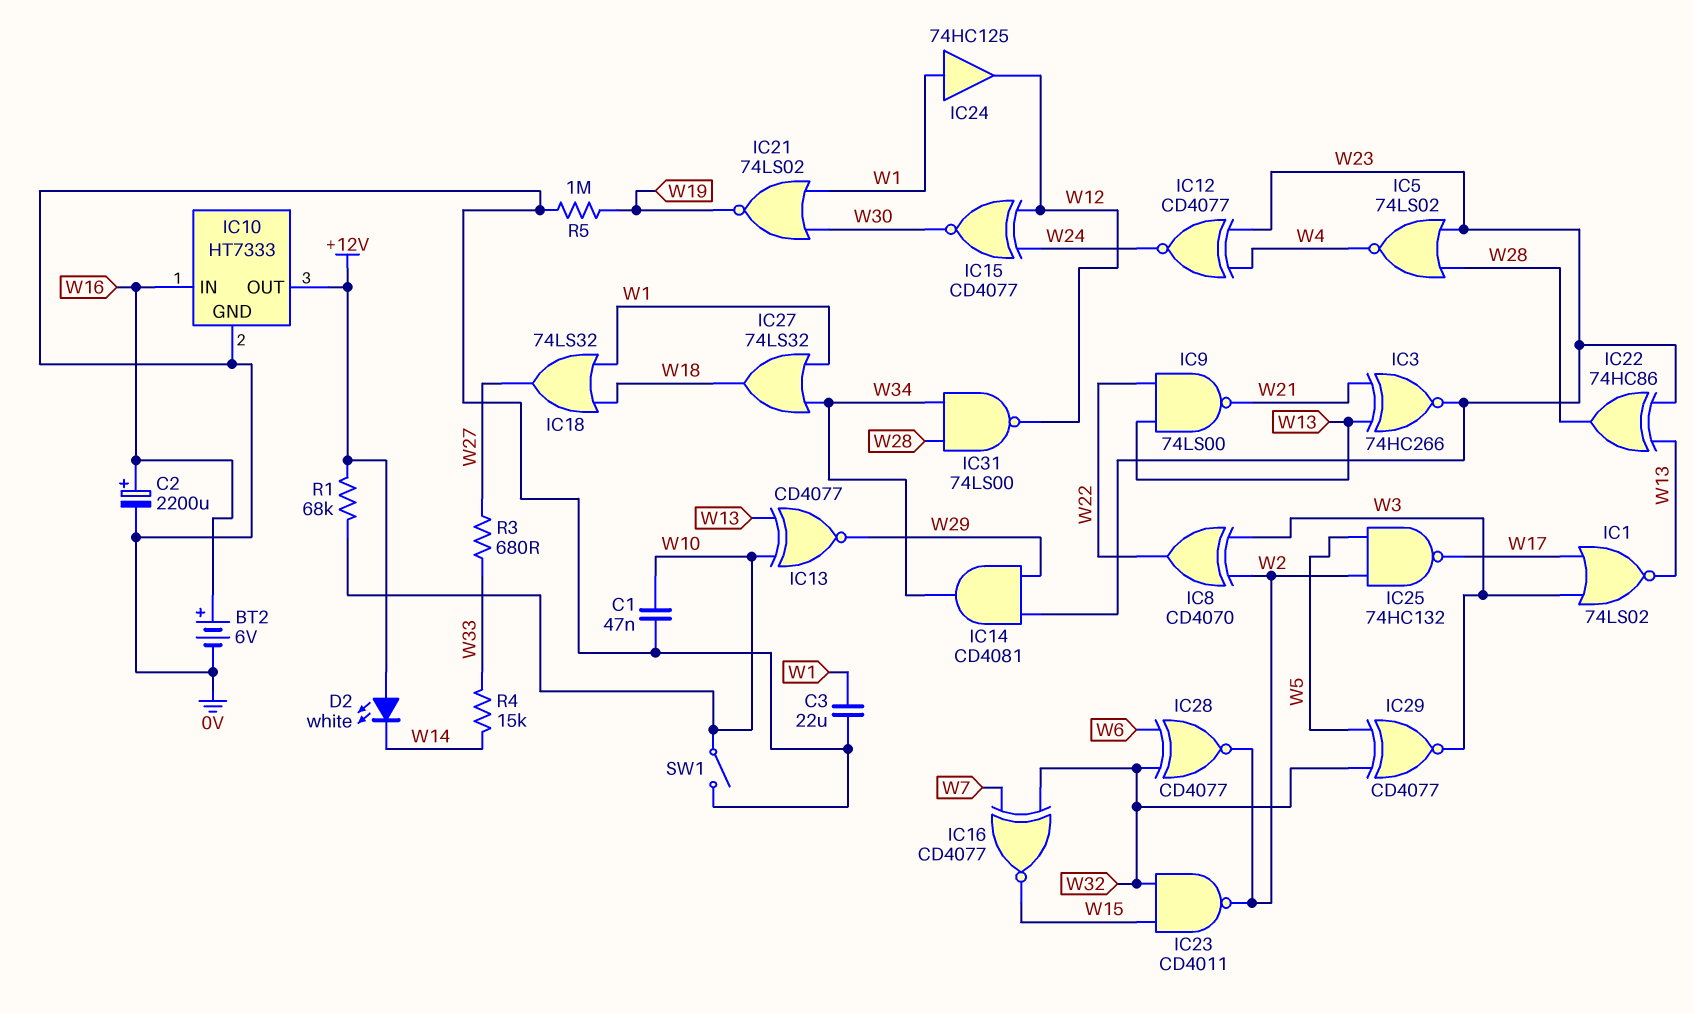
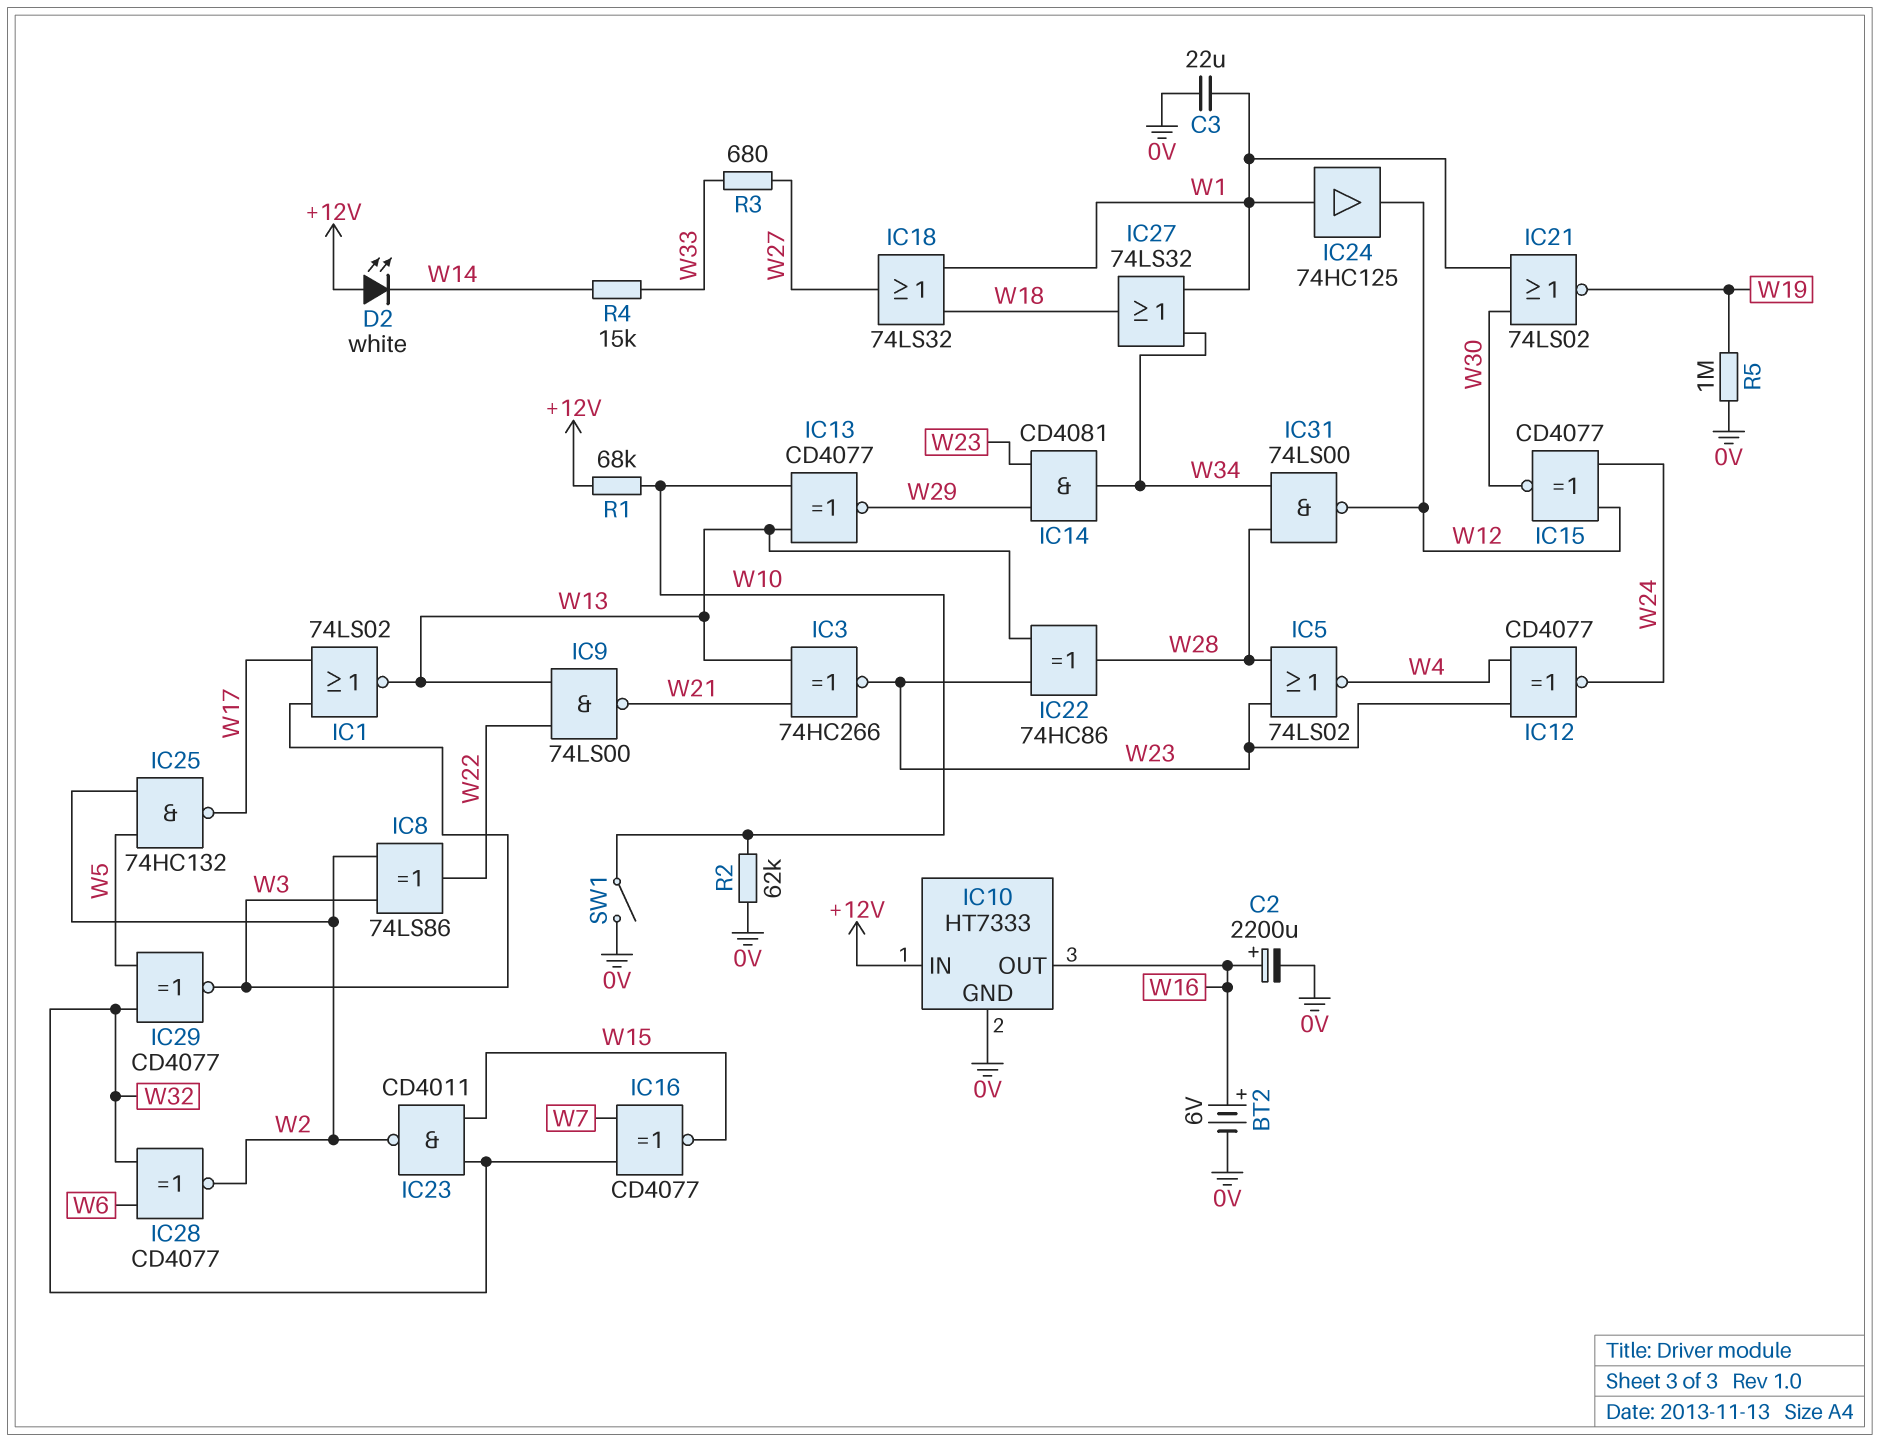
C1: 47nF (0V, W10) -> none
IC8: XOR CD4070 (in W2, in W3, out W22) -> XOR 74LS86 (in W2, in W3, out W22)
IC10 pin IN: W16 -> +12V
IC10 pin OUT: +12V -> W16
R2: none -> 62k (0V, W10)

